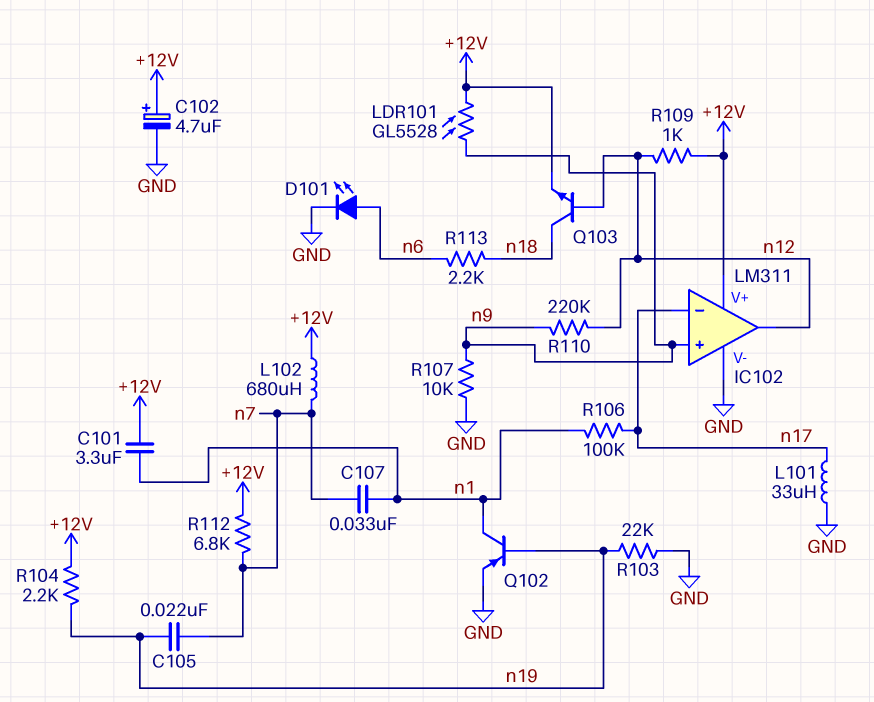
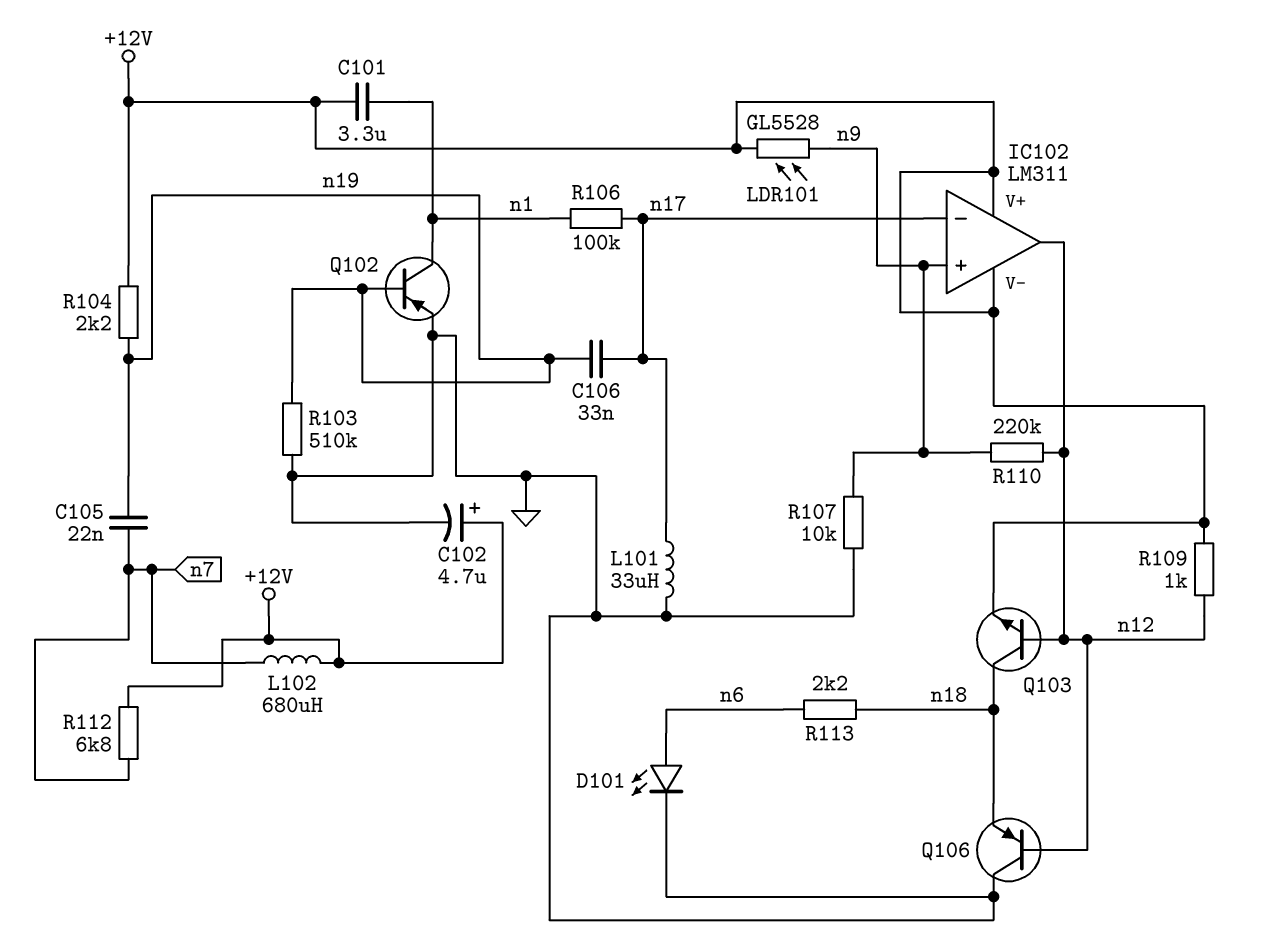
C106: none -> 33nF (n17, n19)
C107: 33nF (n1, n7) -> none
IC102 pin V-: GND -> +12V
Q106: none -> PNP (B n12, C GND, E n18)
R103: 22k (GND, n19) -> 510k (GND, n19)

